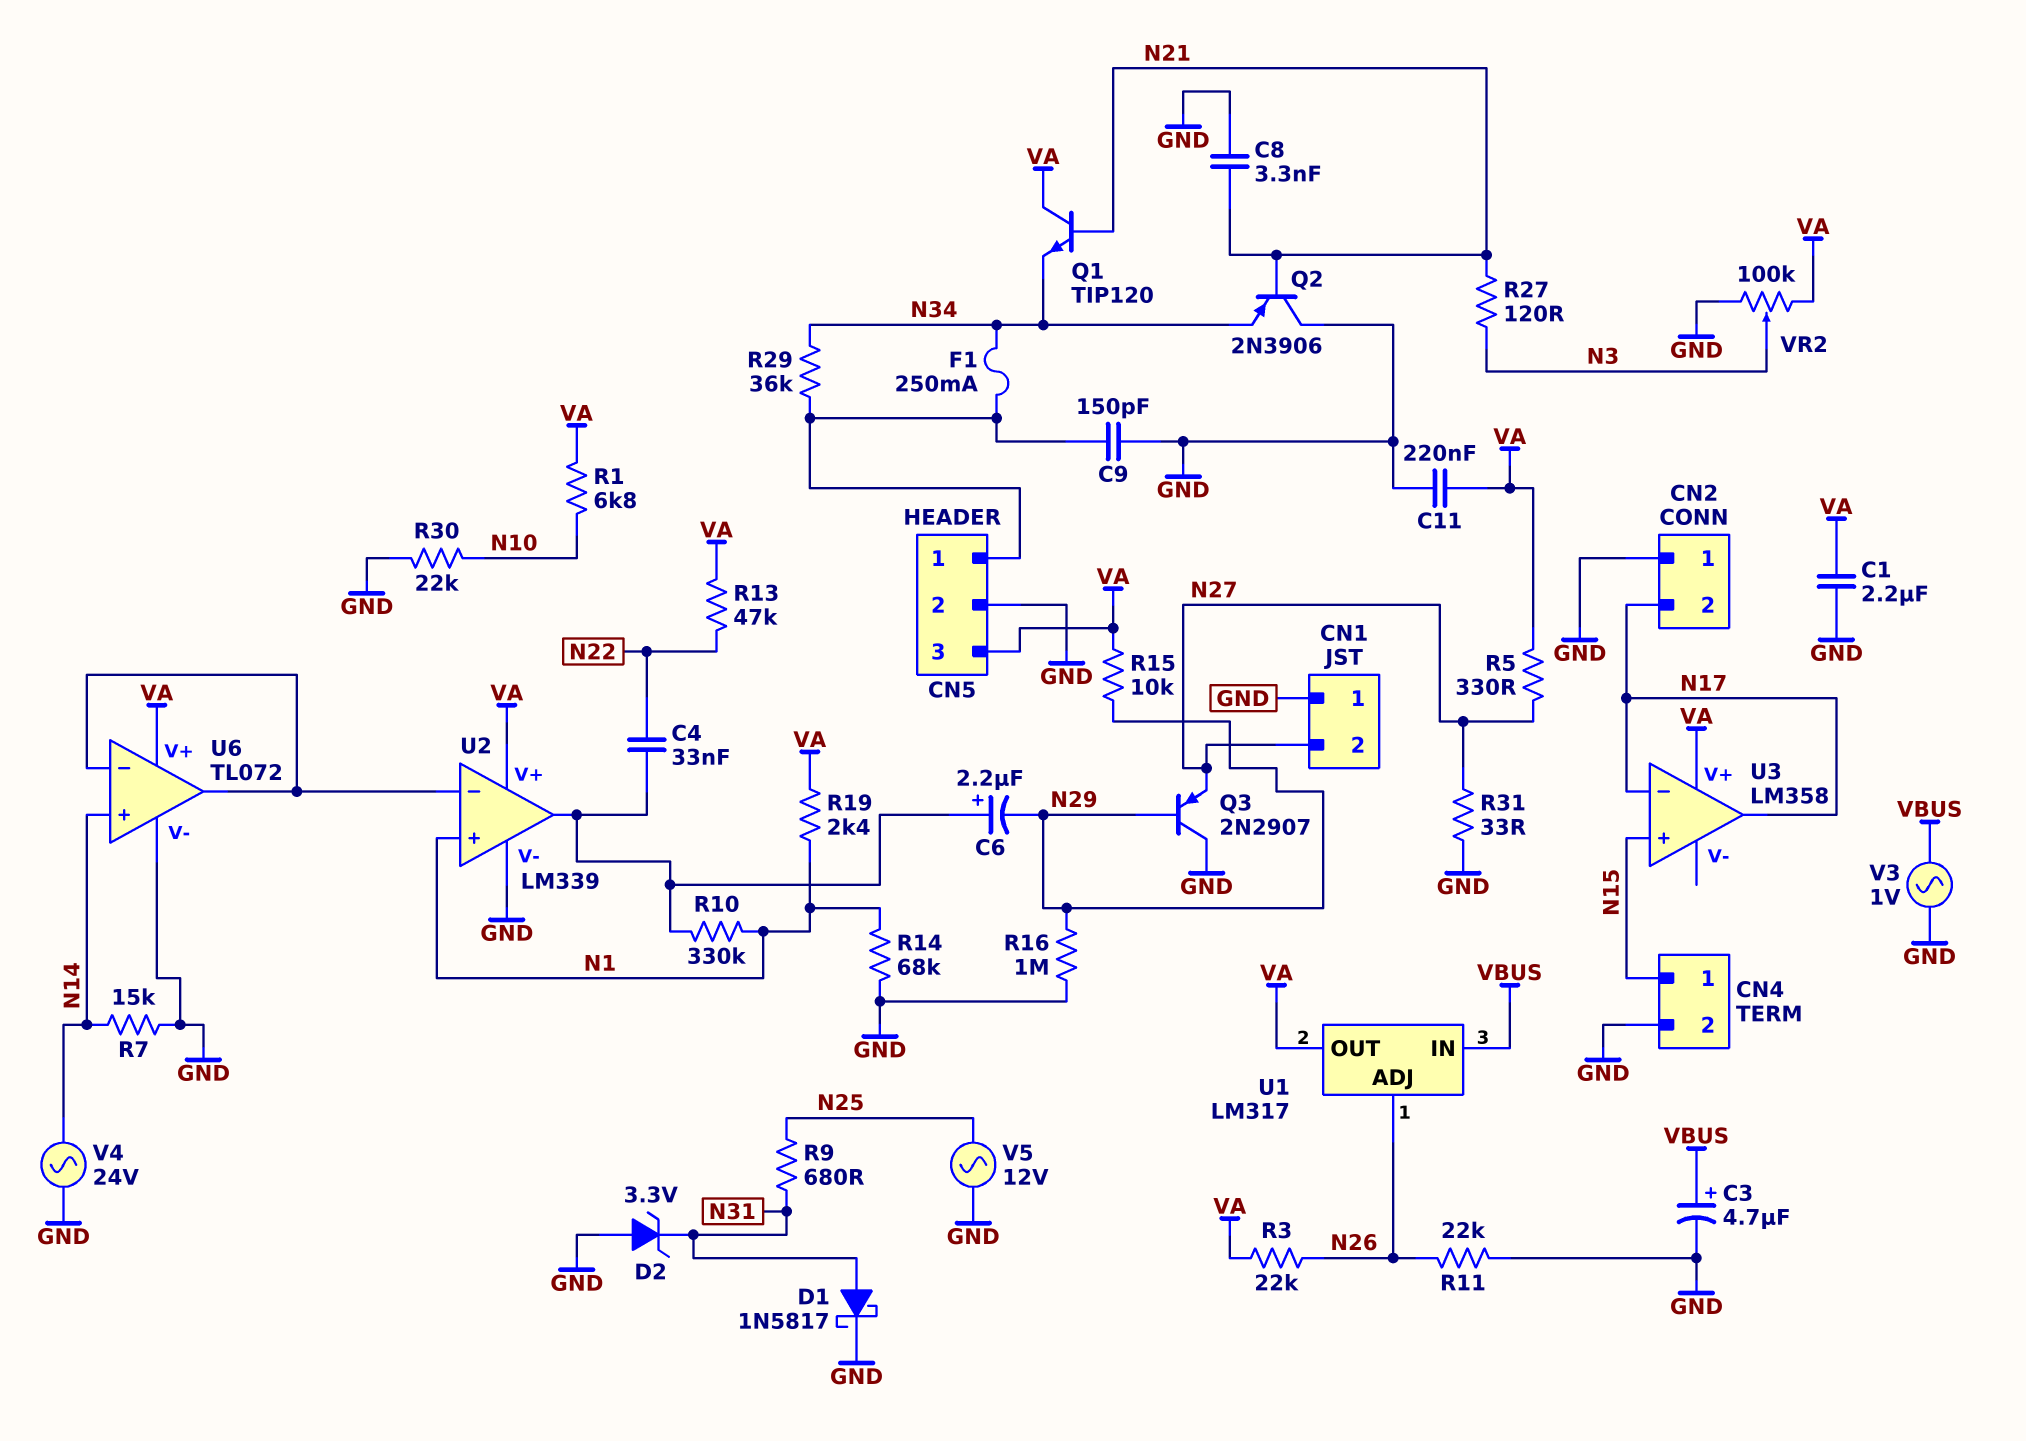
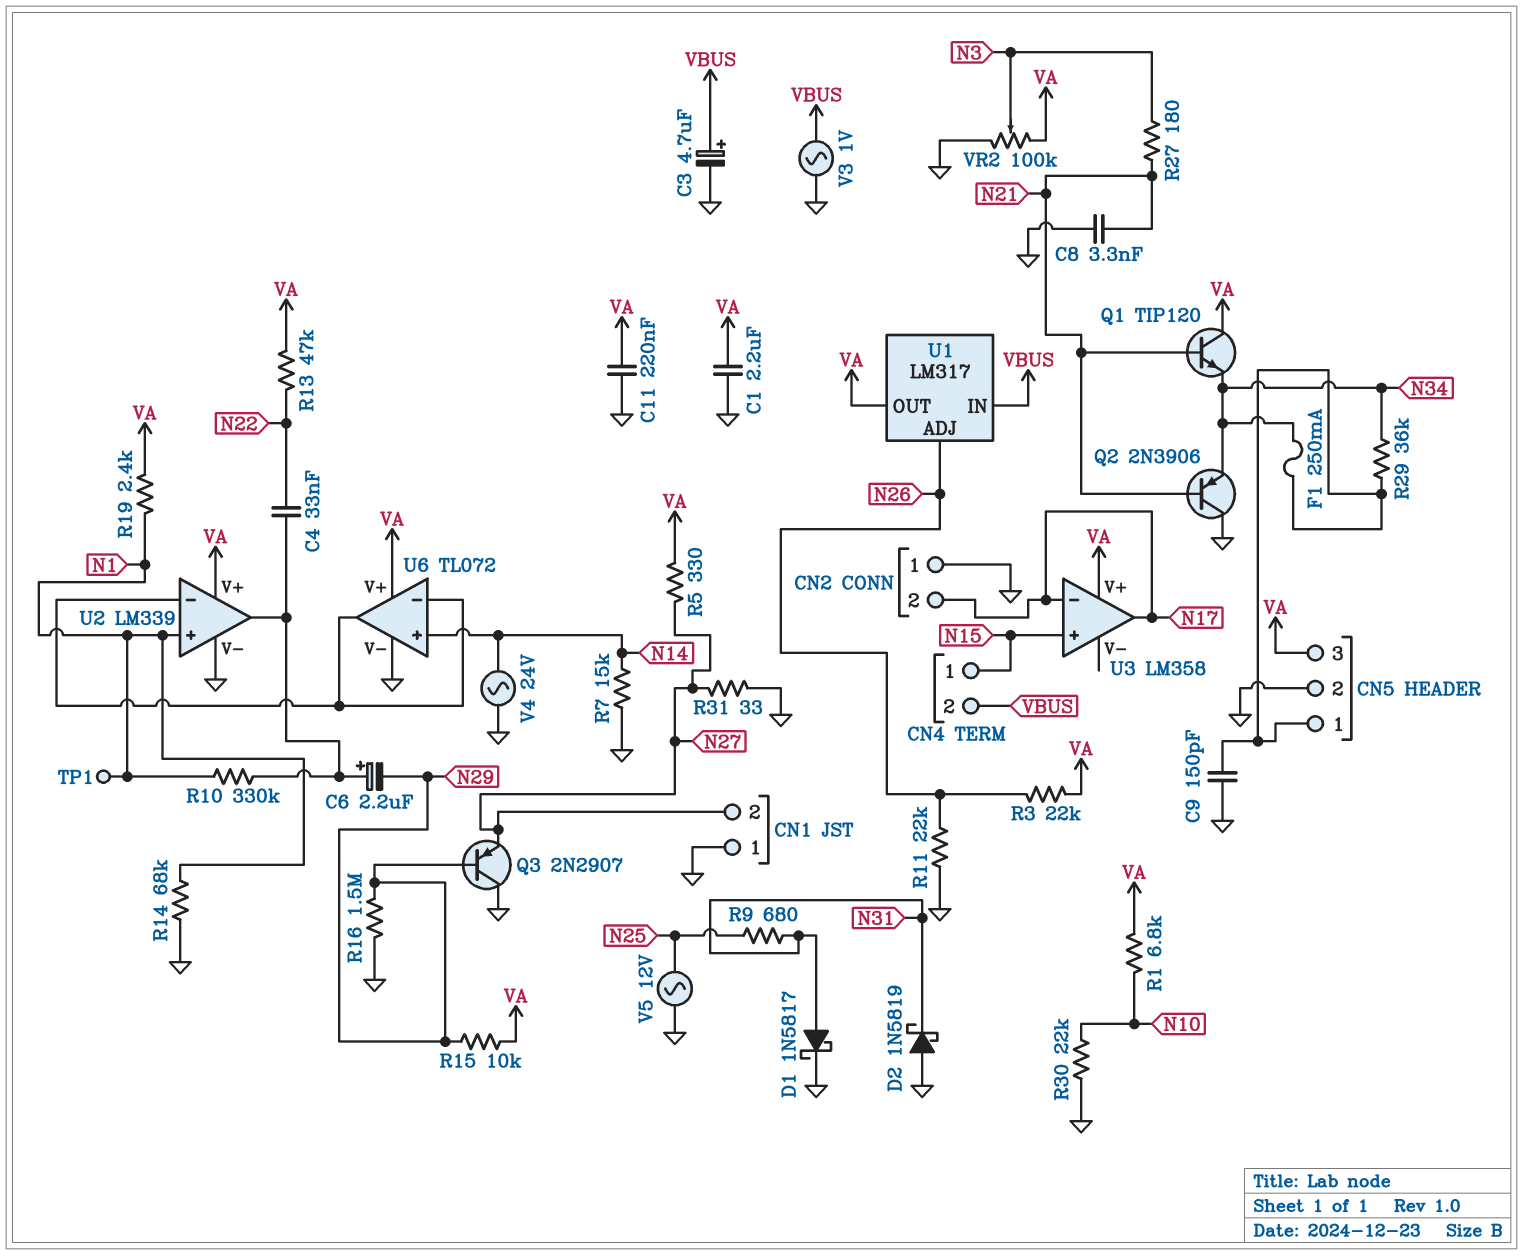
CN4 pin 2: GND -> VBUS
D2: zener 3.3V (A GND, K N31) -> schottky 1N5819 (A GND, K N31)
R16: 1M (GND, N29) -> 1.5M (GND, N29)
R27: 120 (N3, N21) -> 180 (N3, N21)
TP1: none -> test point (N1)

